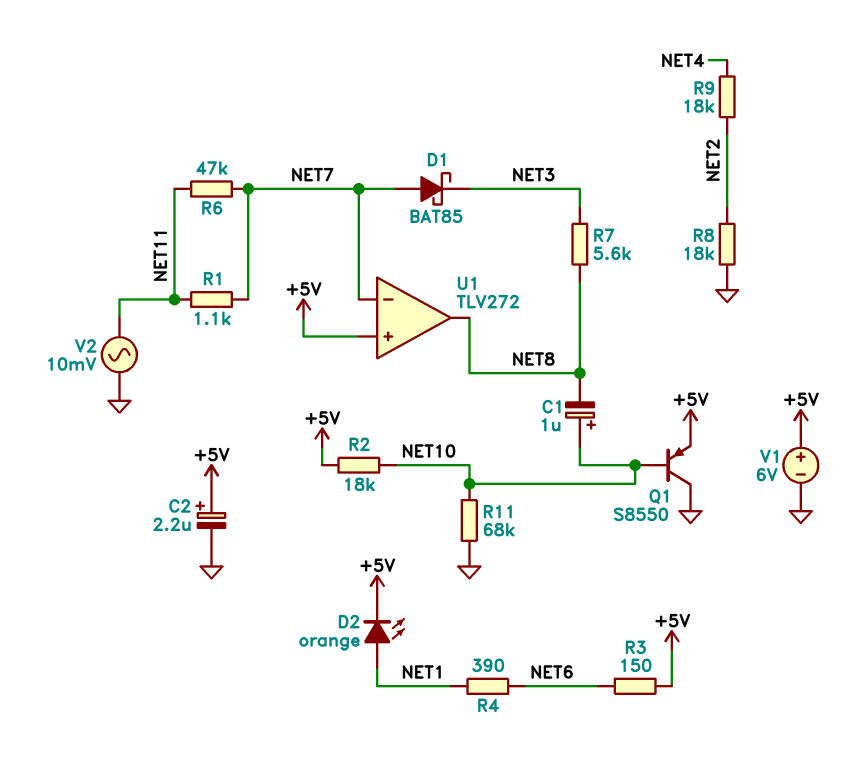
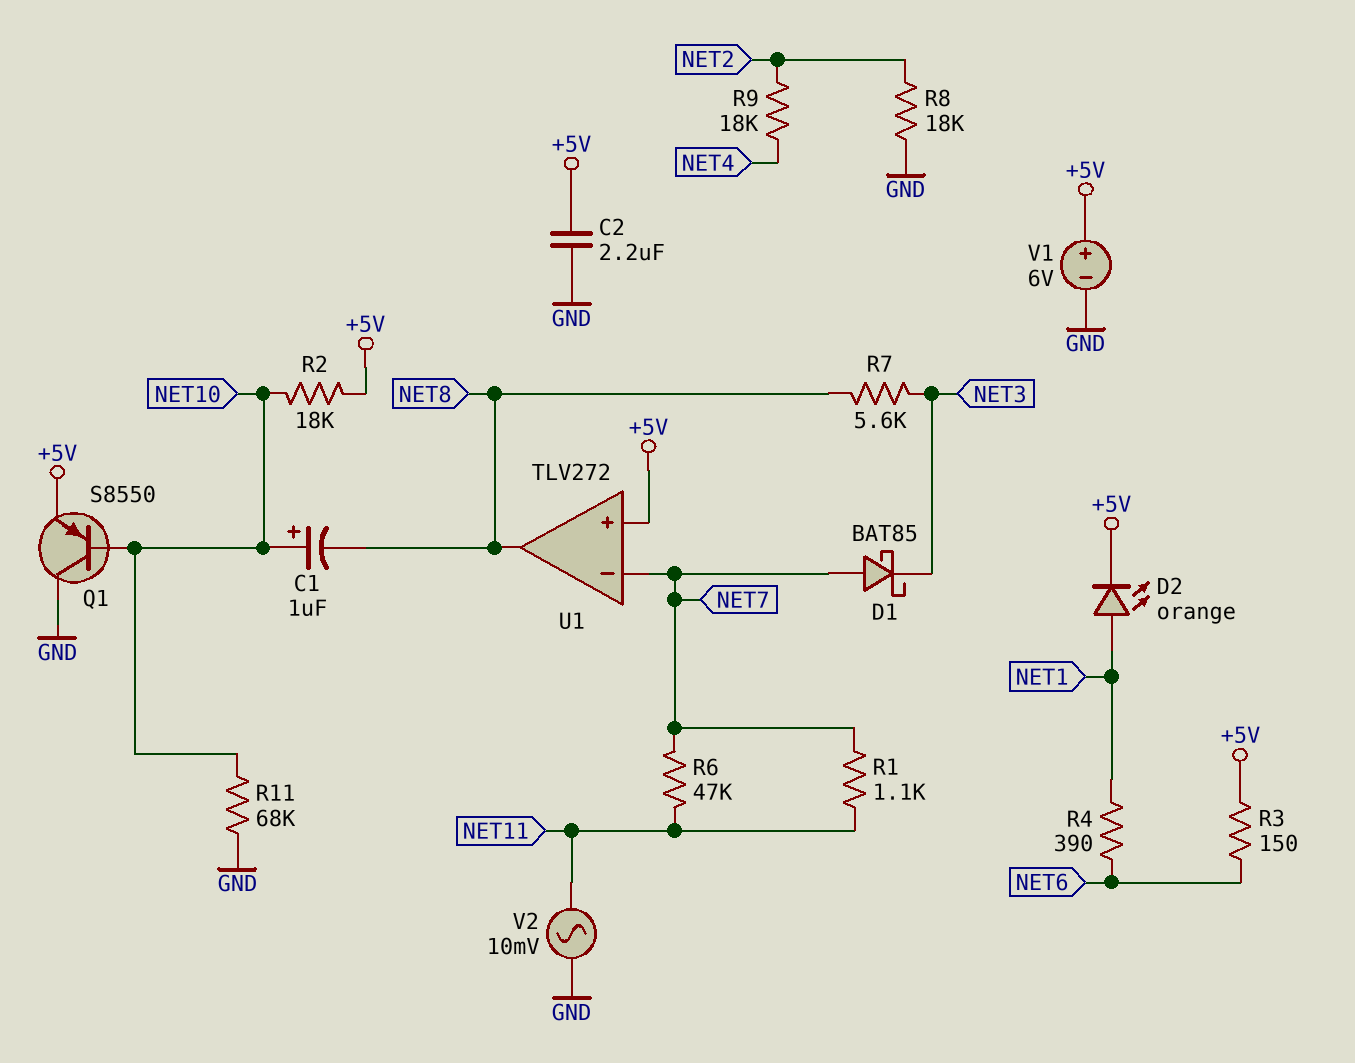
C2: 2.2uF (plus +5V, minus GND) -> 2.2uF (+5V, GND)

